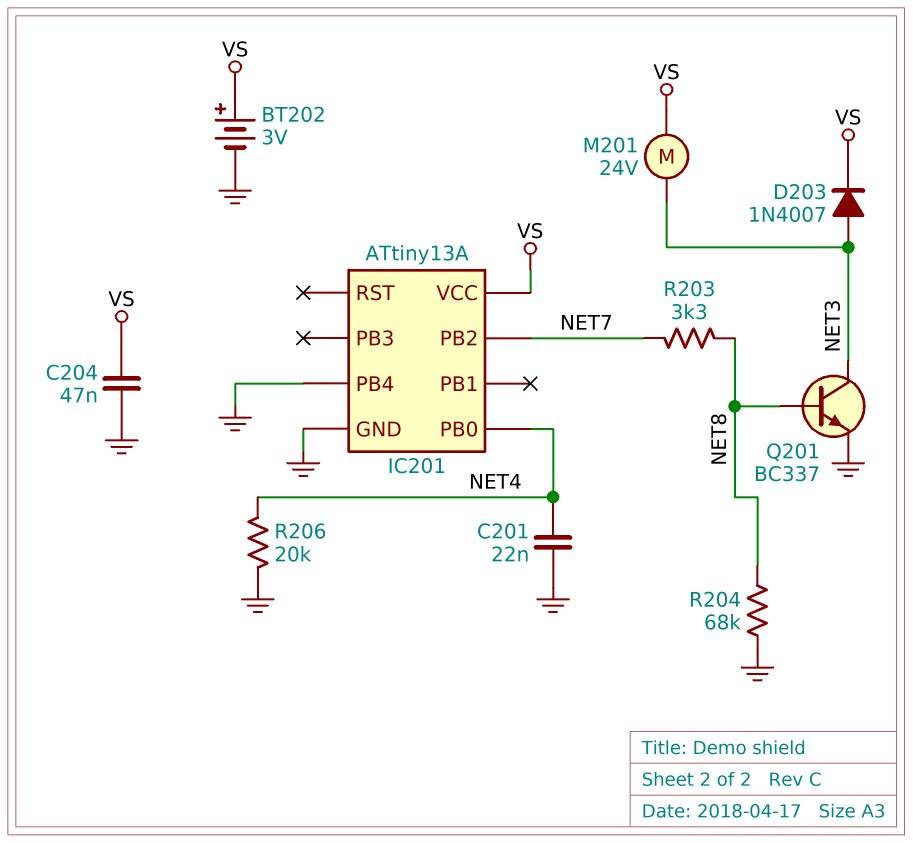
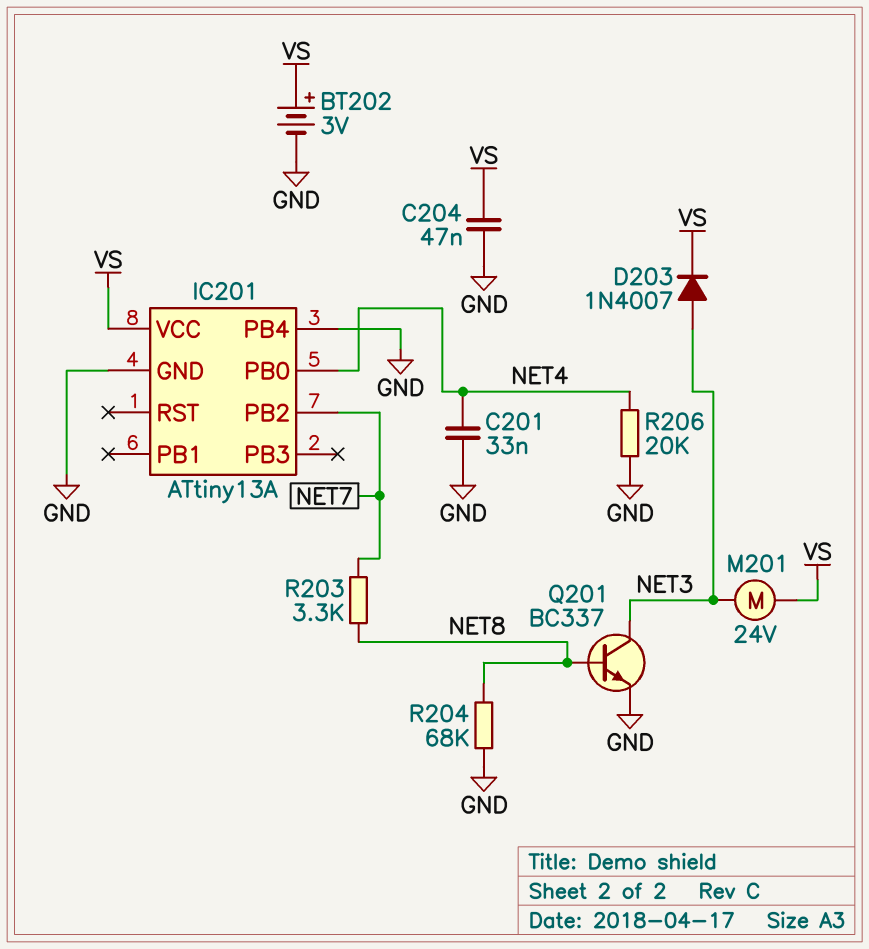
C201: 22nF (GND, NET4) -> 33nF (GND, NET4)

